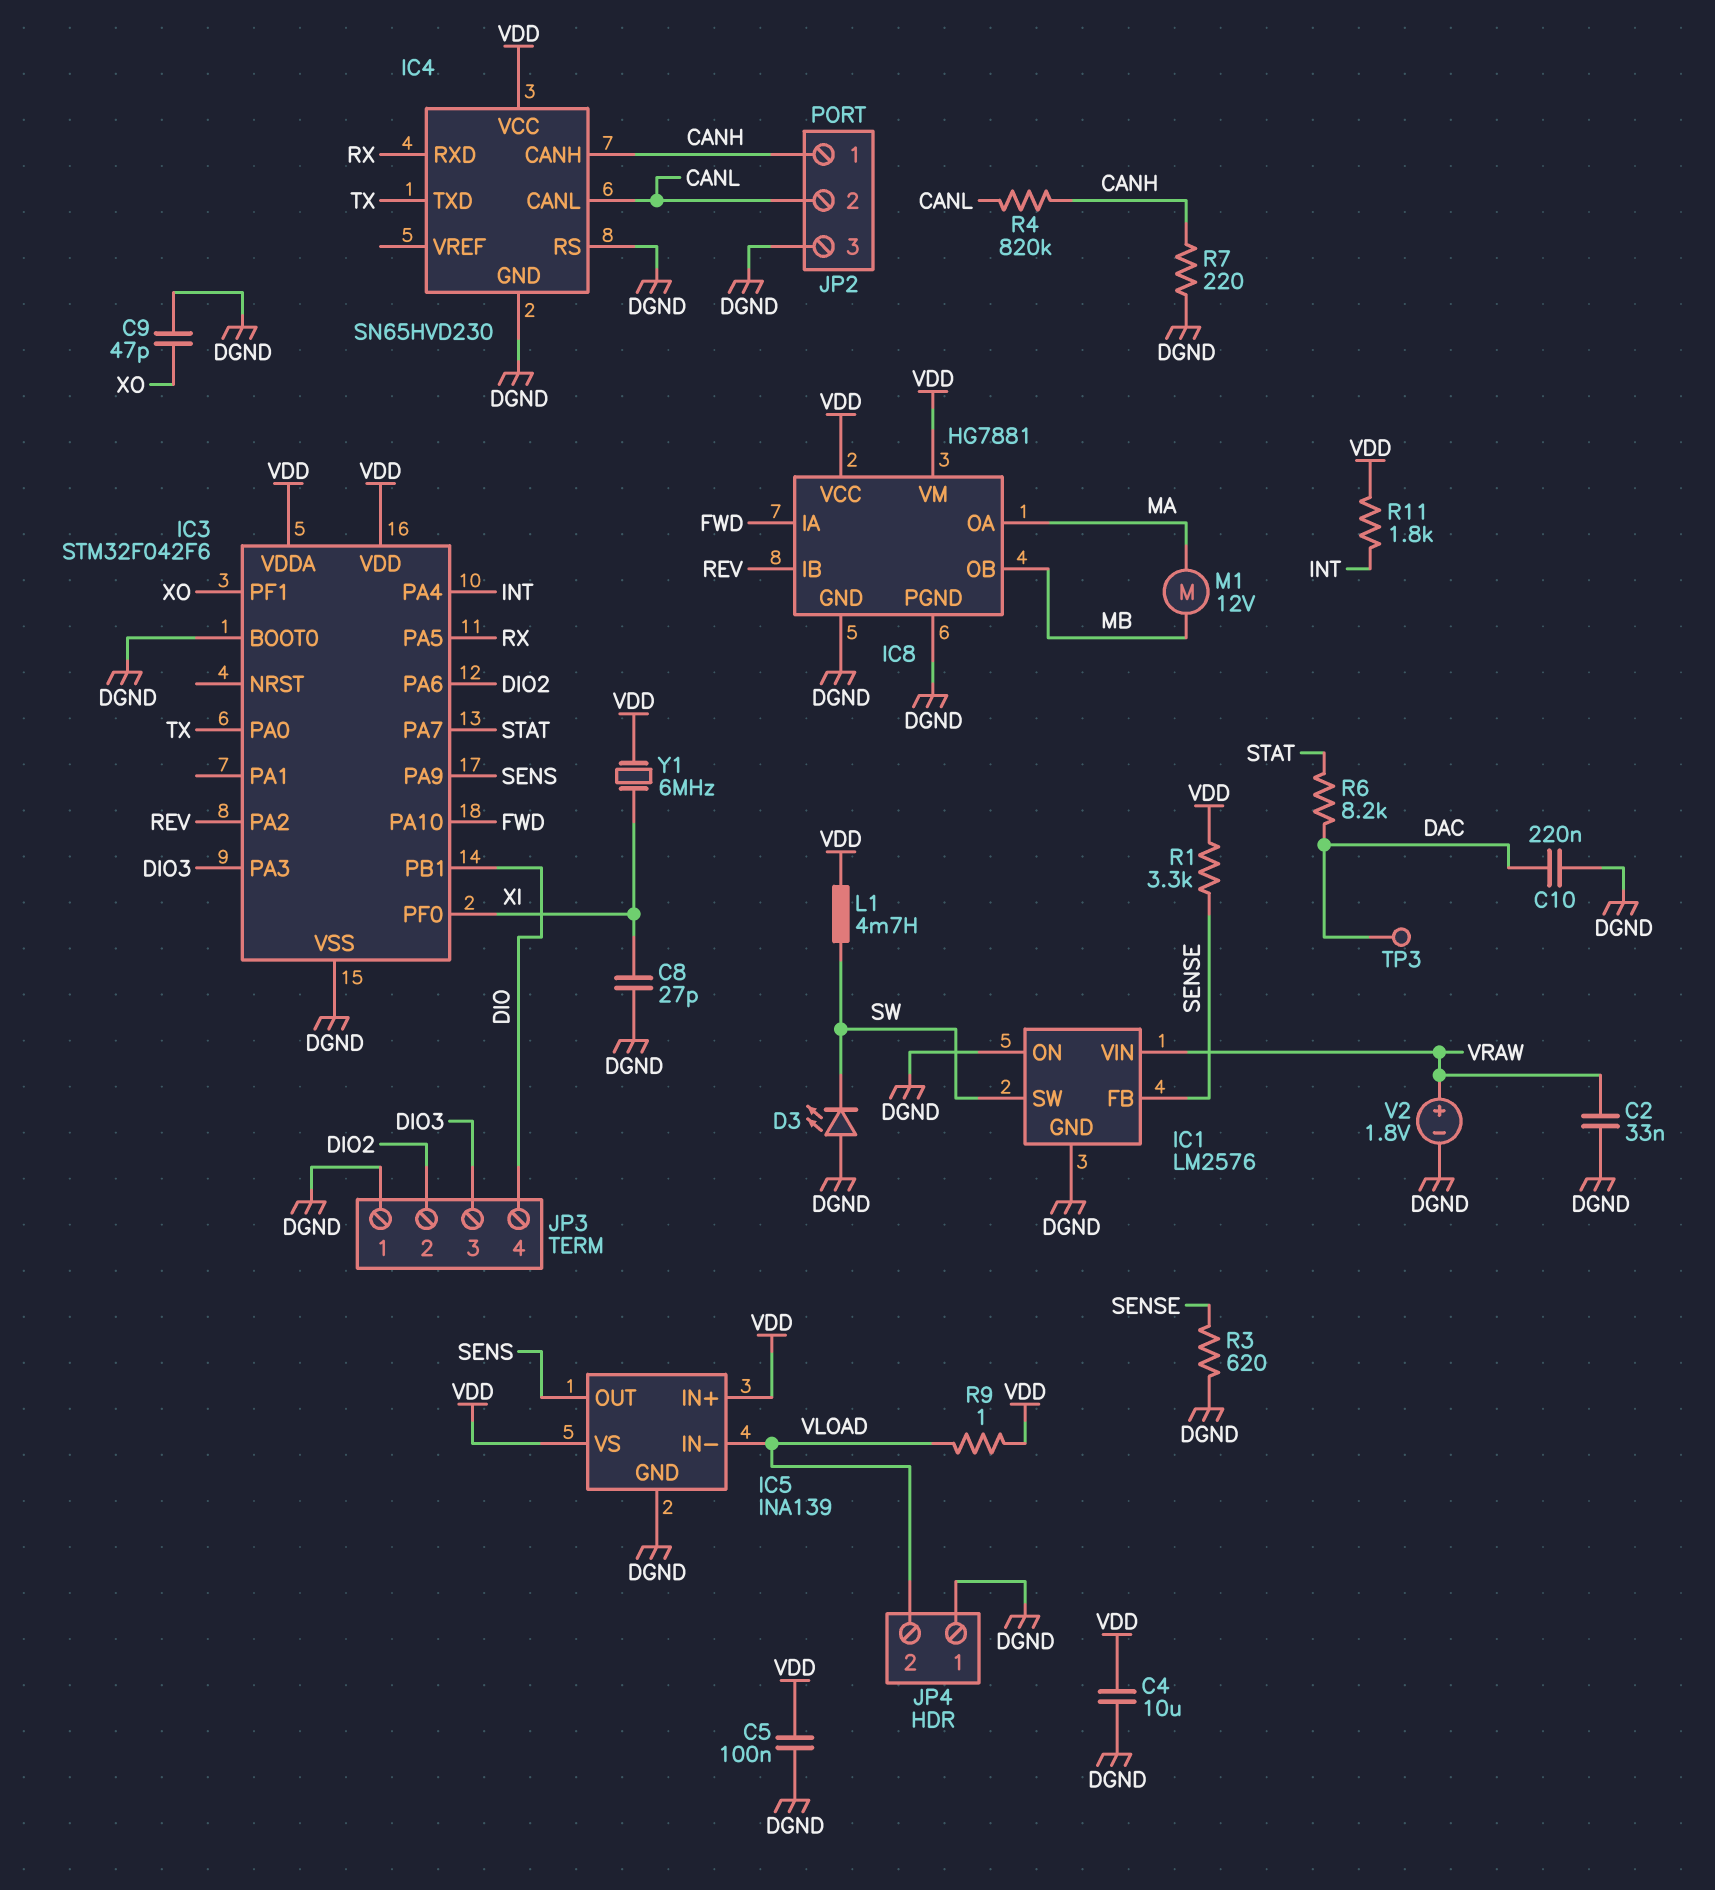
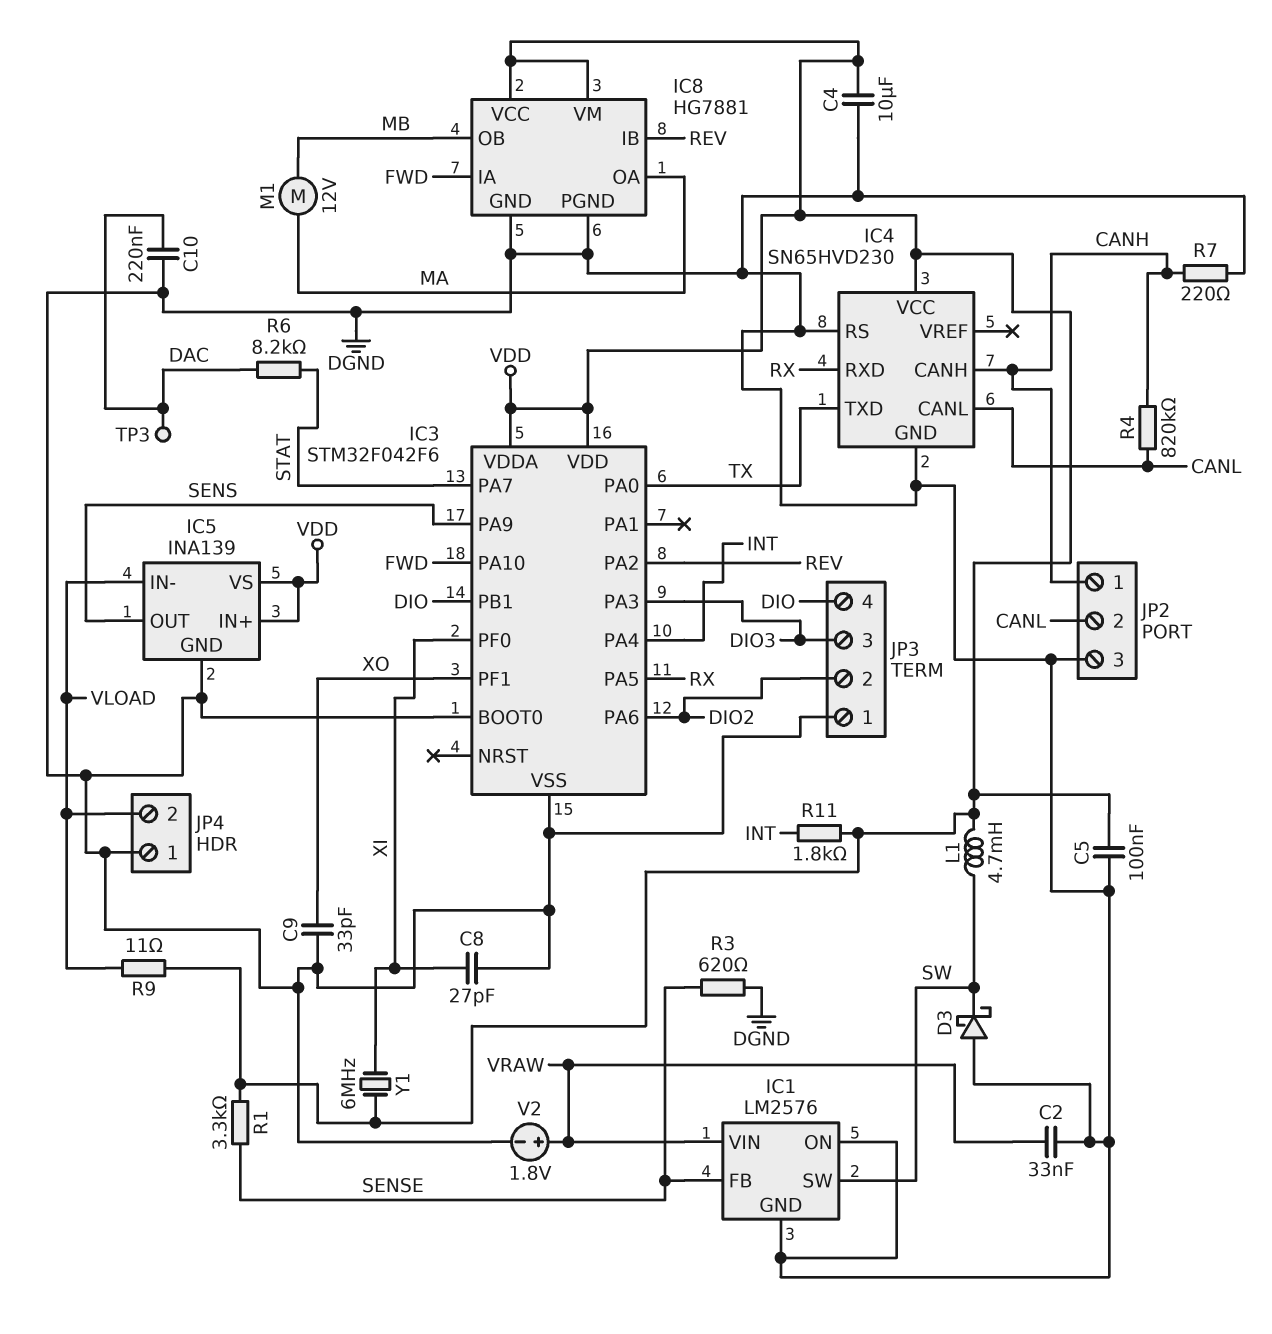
C9: 47pF (DGND, XO) -> 33pF (DGND, XO)
D3: LED (A DGND, K SW) -> schottky (A DGND, K SW)
R9: 1 (VDD, VLOAD) -> 11 (VDD, VLOAD)

